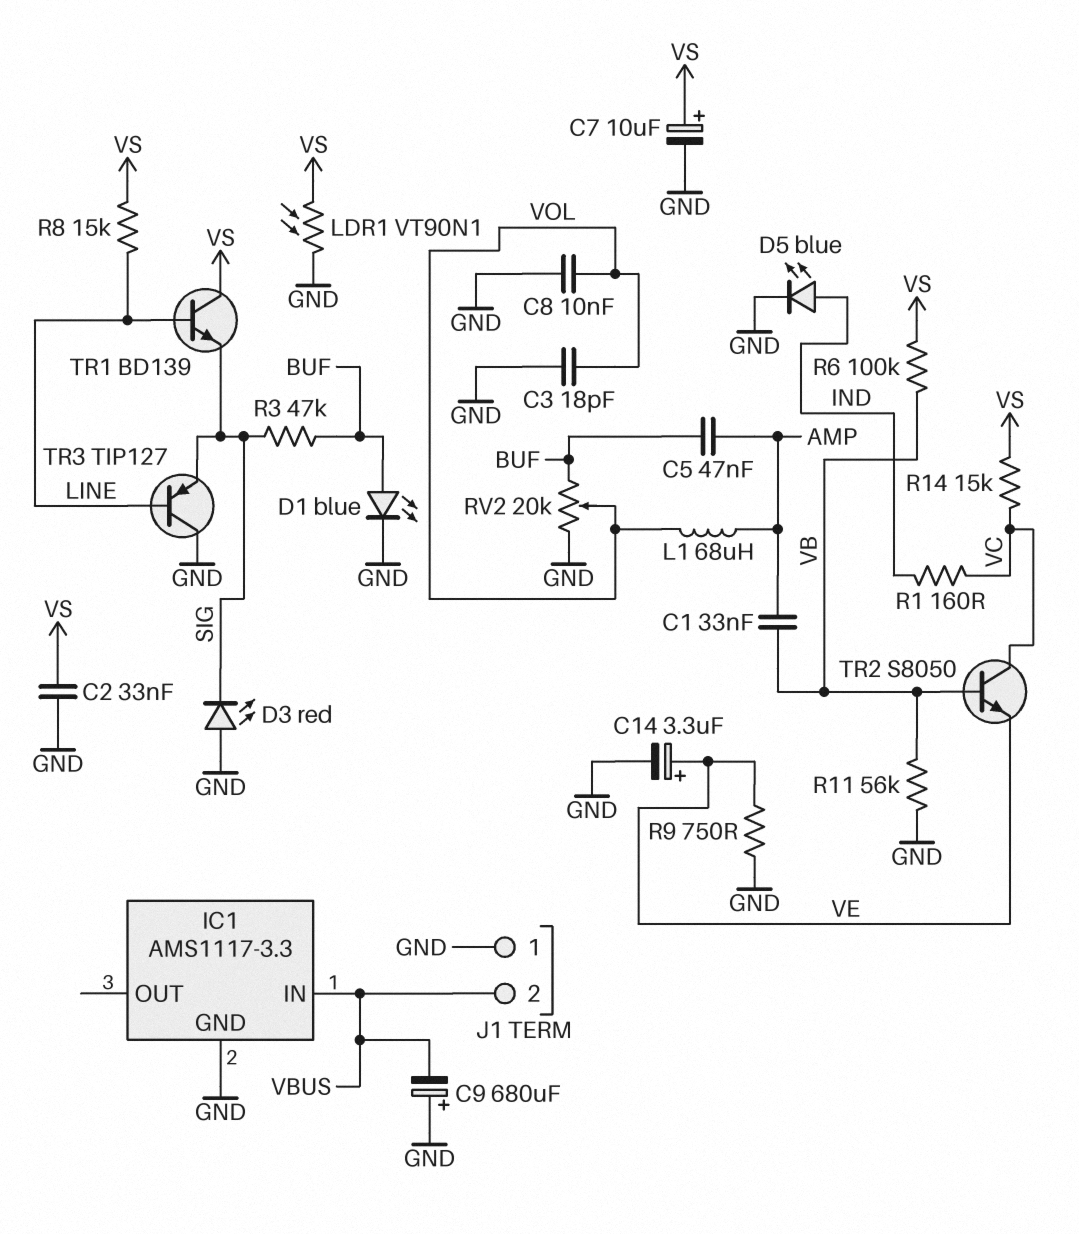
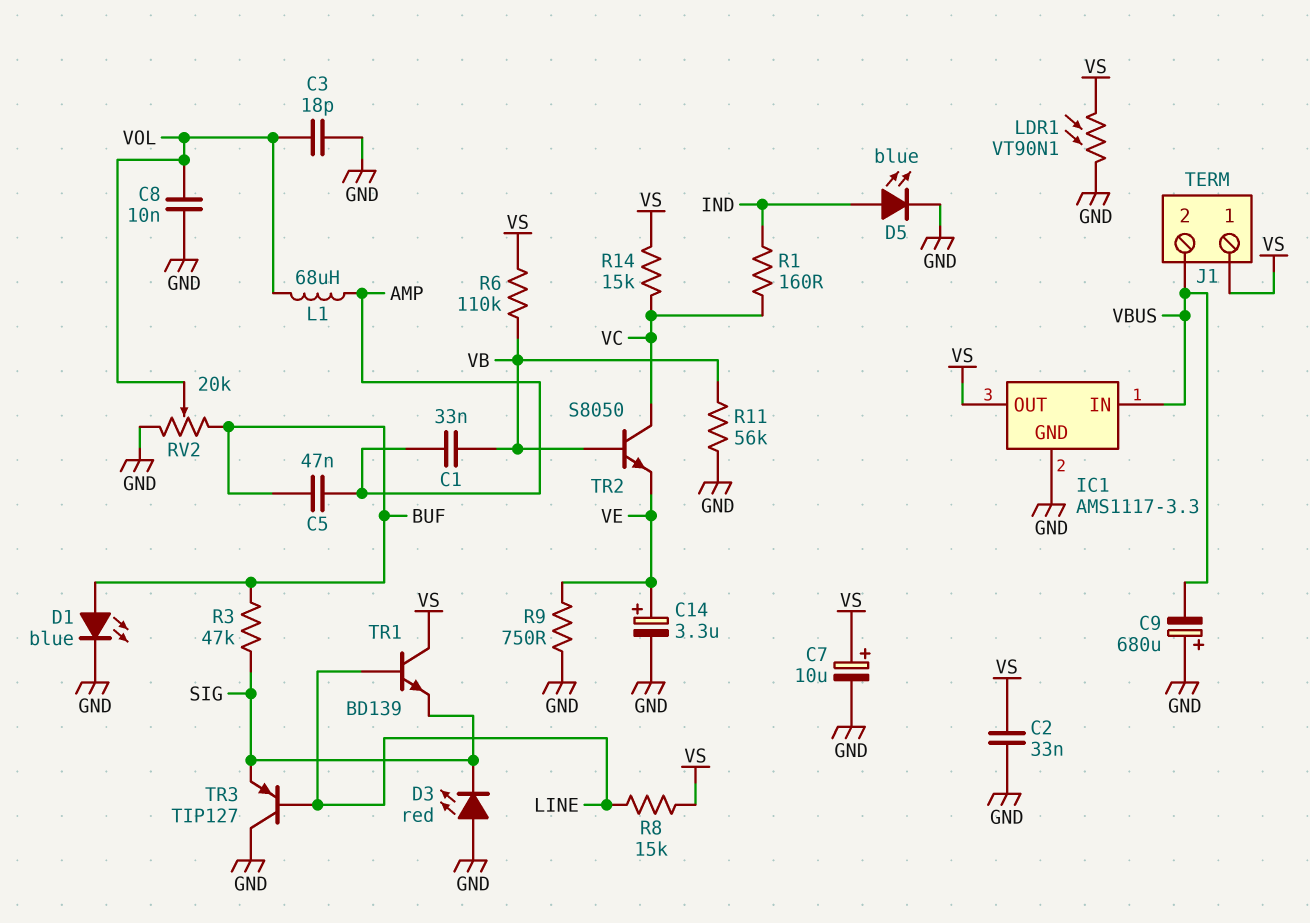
IC1 pin OUT: none -> VS
J1 pin 1: GND -> VS
R6: 100k (VB, VS) -> 110k (VB, VS)

